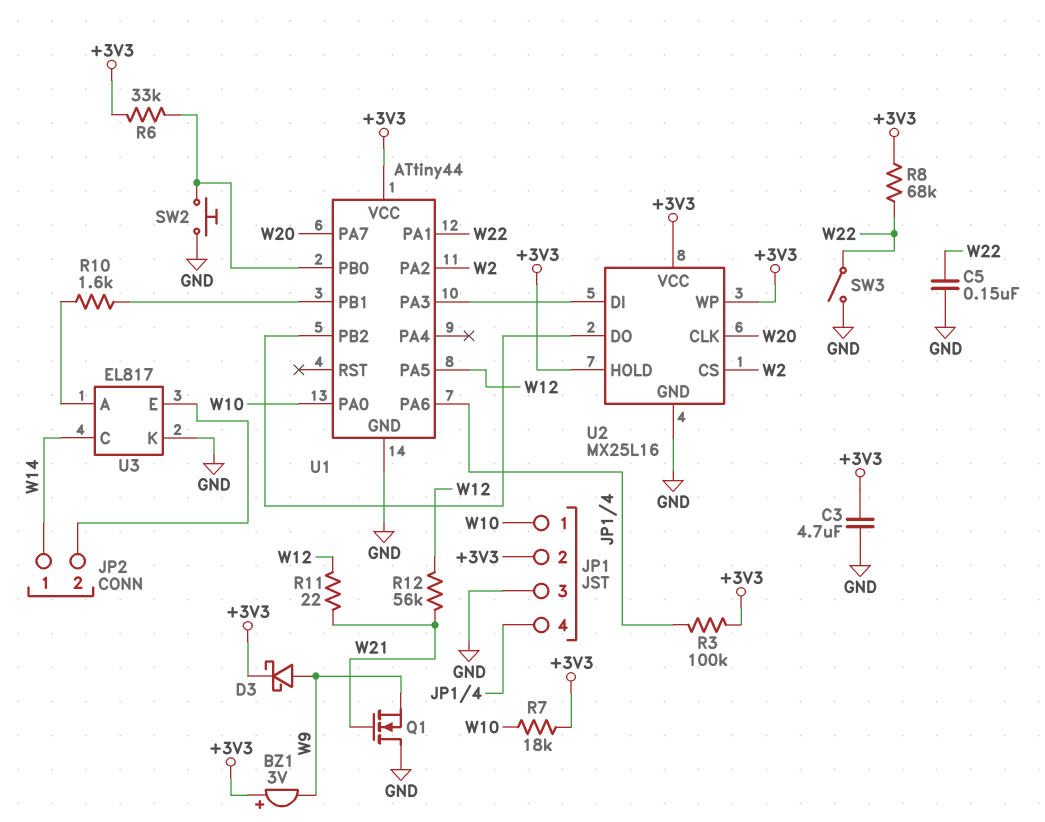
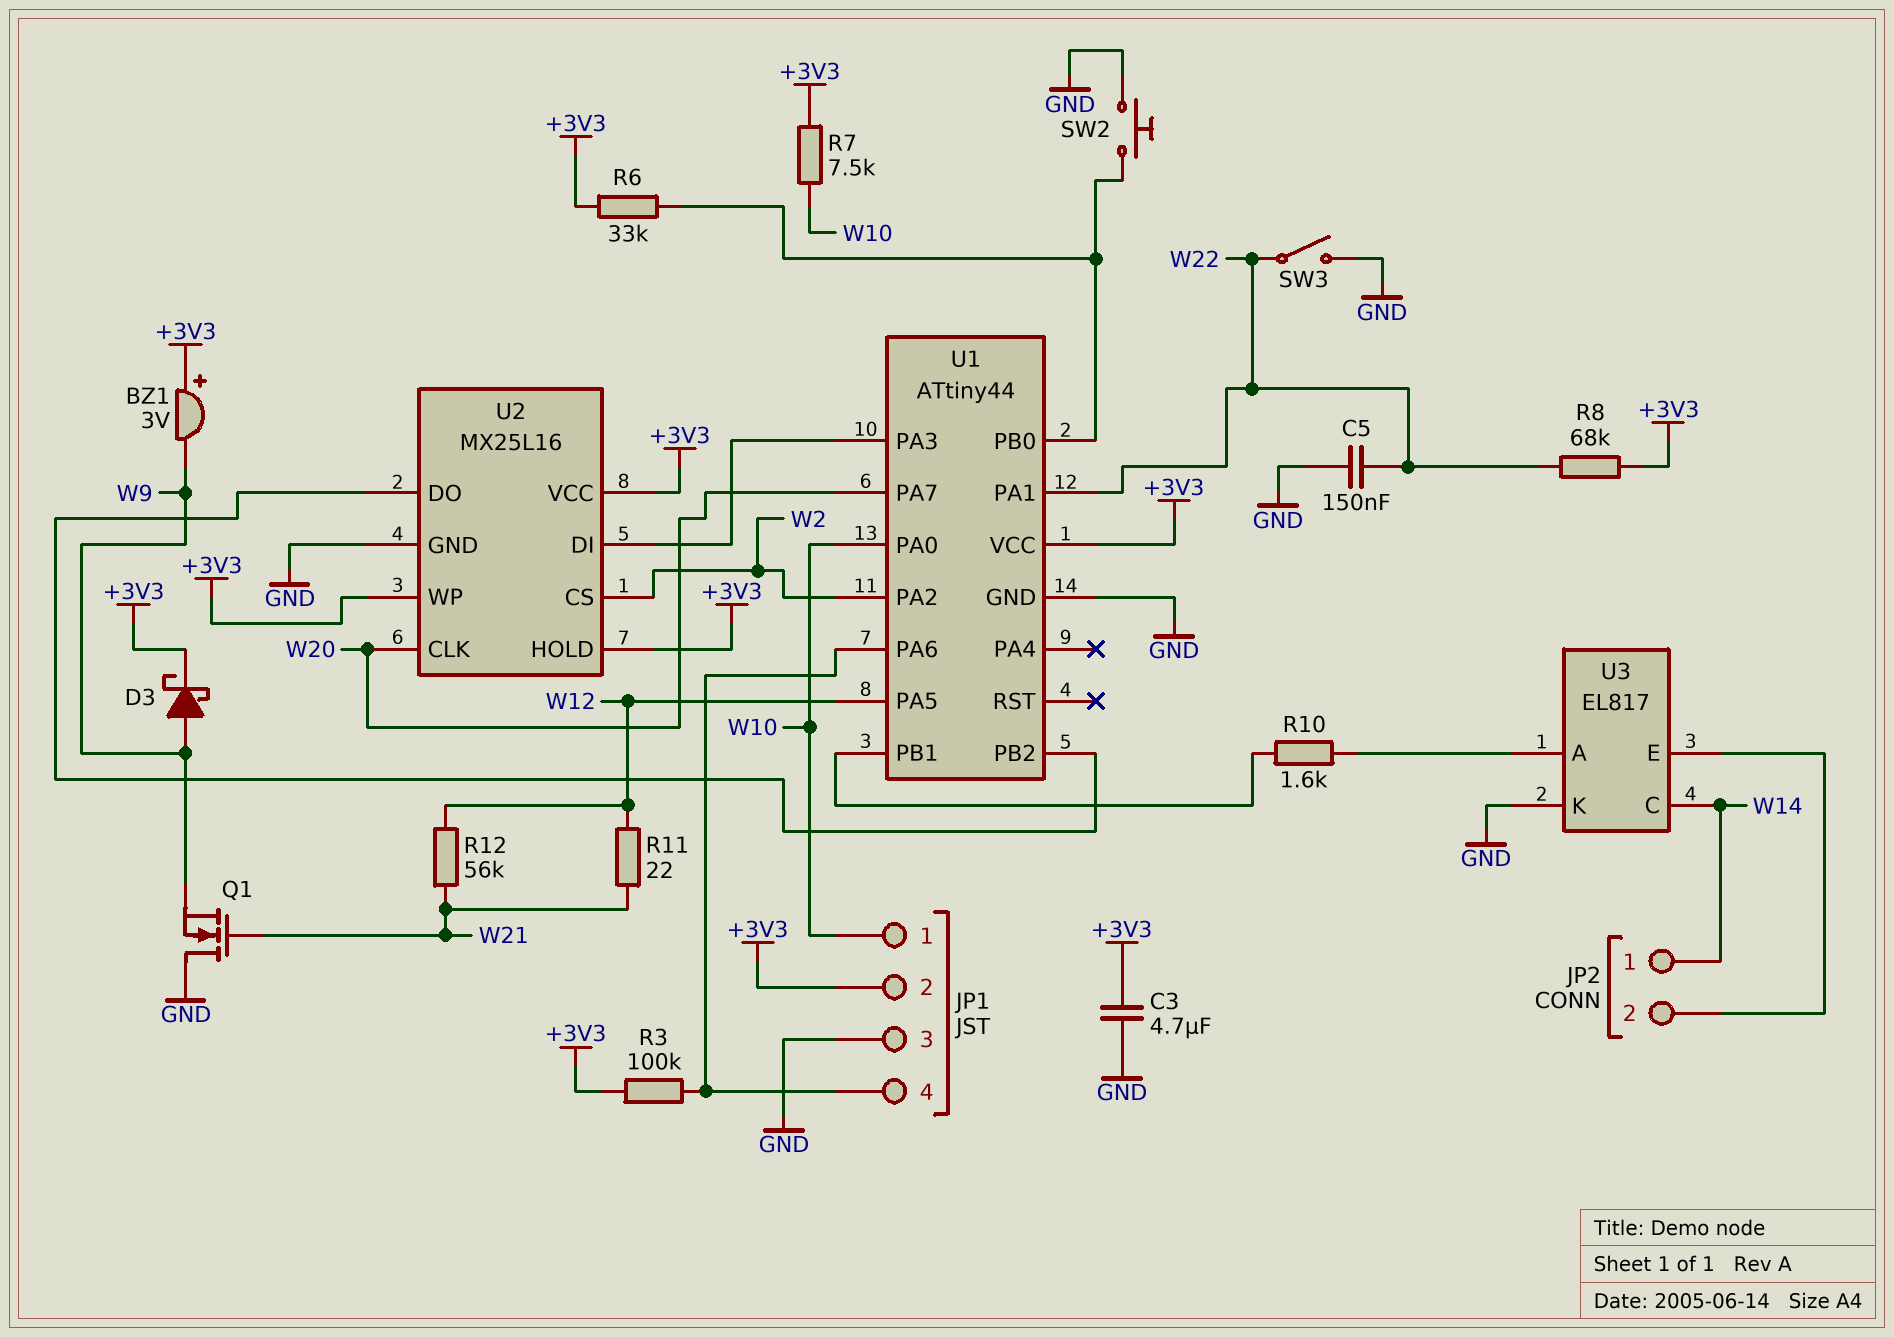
R7: 18k (+3V3, W10) -> 7.5k (+3V3, W10)

